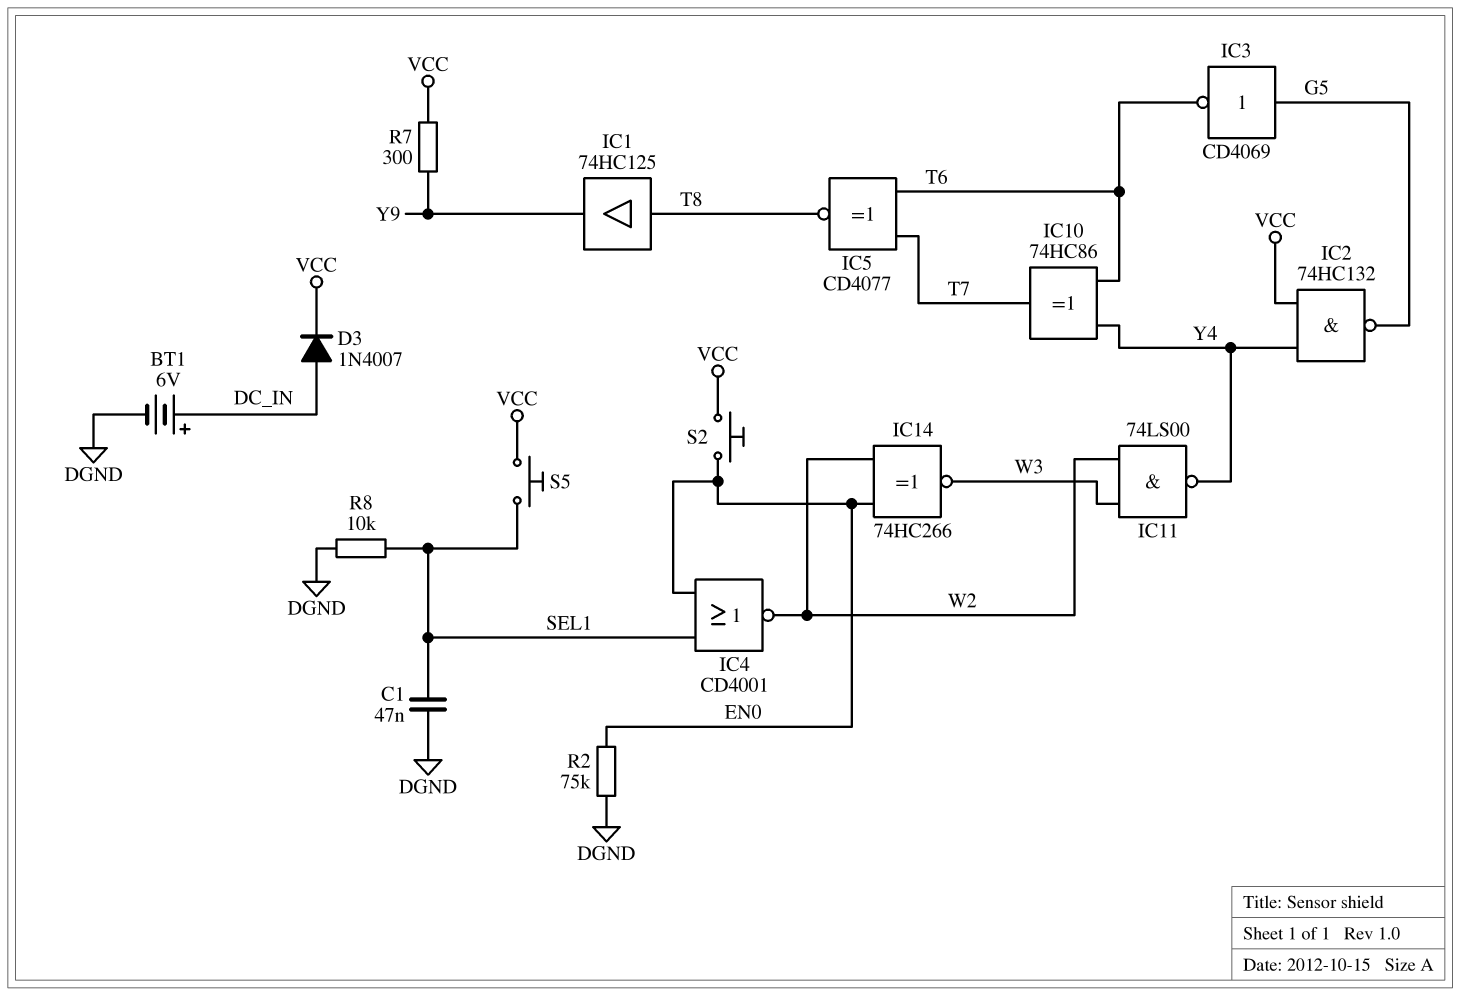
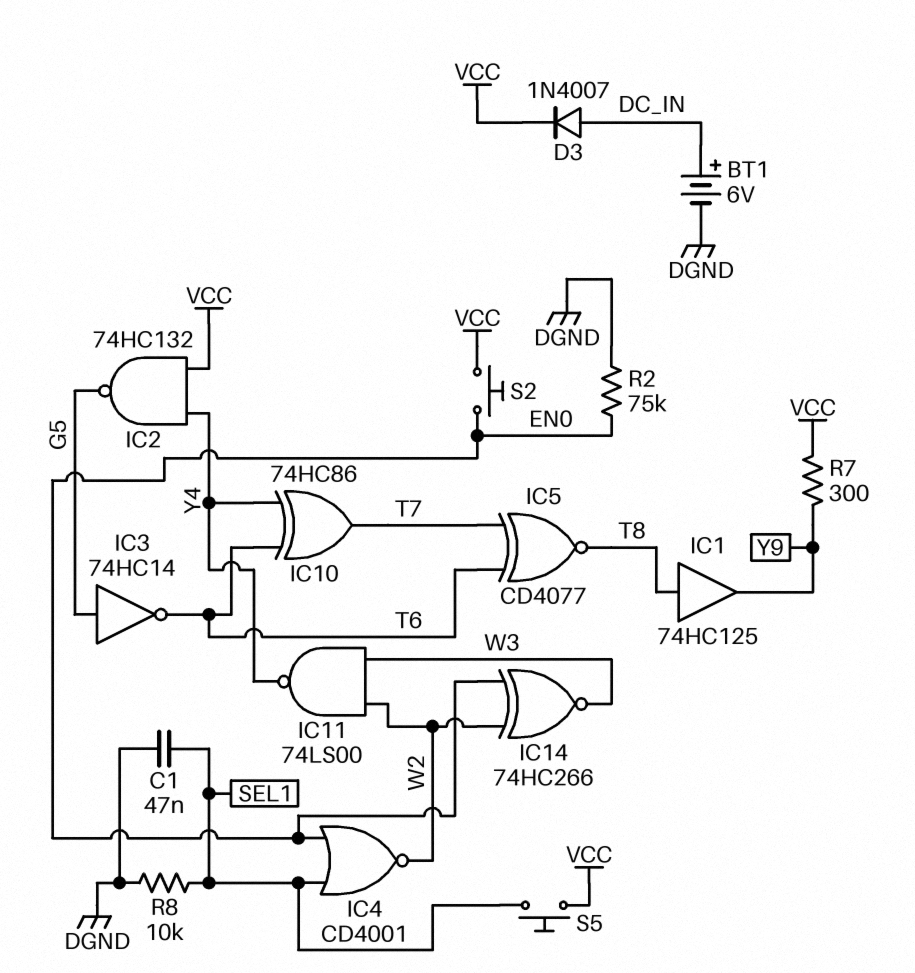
IC3: NOT CD4069 (in G5, out T6) -> NOT 74HC14 (in G5, out T6)

